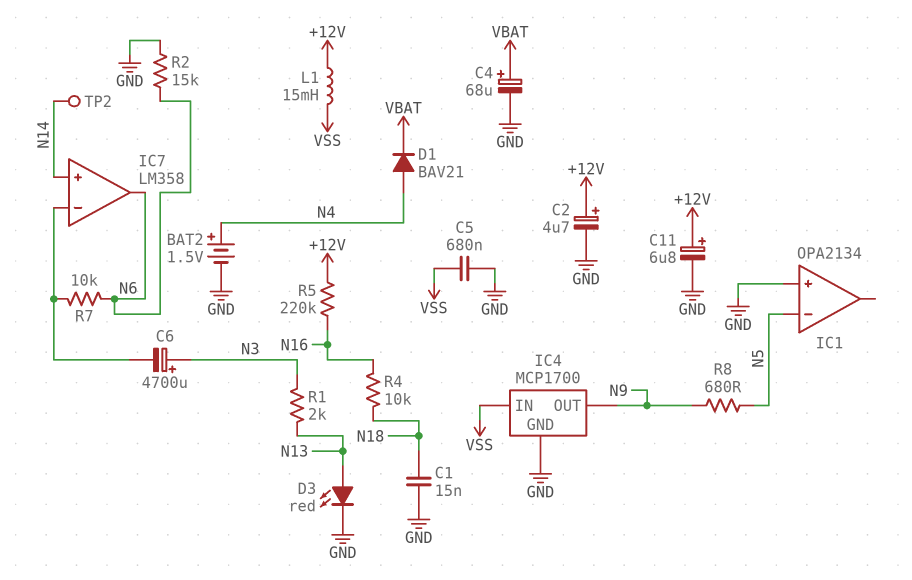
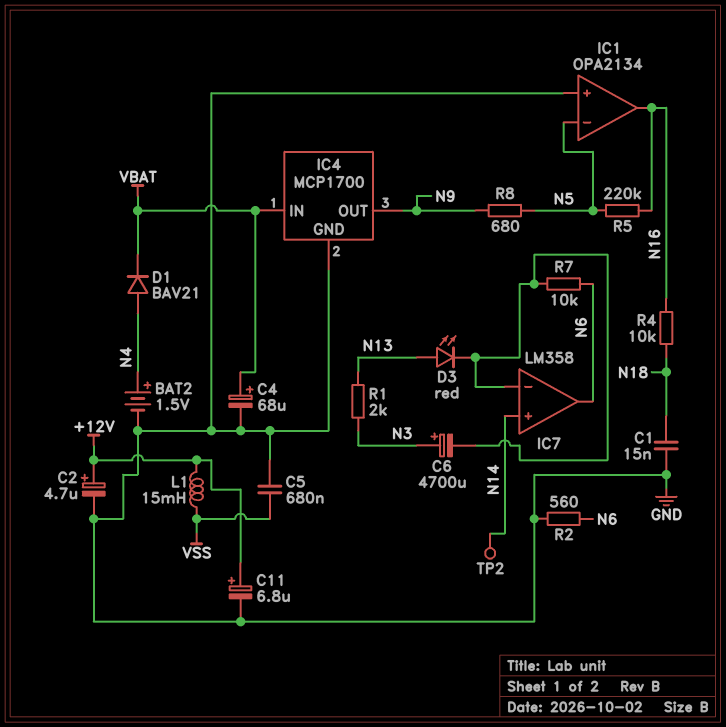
D3: LED red (A N13, K GND) -> LED red (A N13, K IC7/in-)
IC1 pin out: none -> N16
IC4 pin IN: VSS -> VBAT
R2: 15k (GND, N6) -> 560 (GND, N6)
R5: 220k (+12V, N16) -> 220k (N5, N16)

